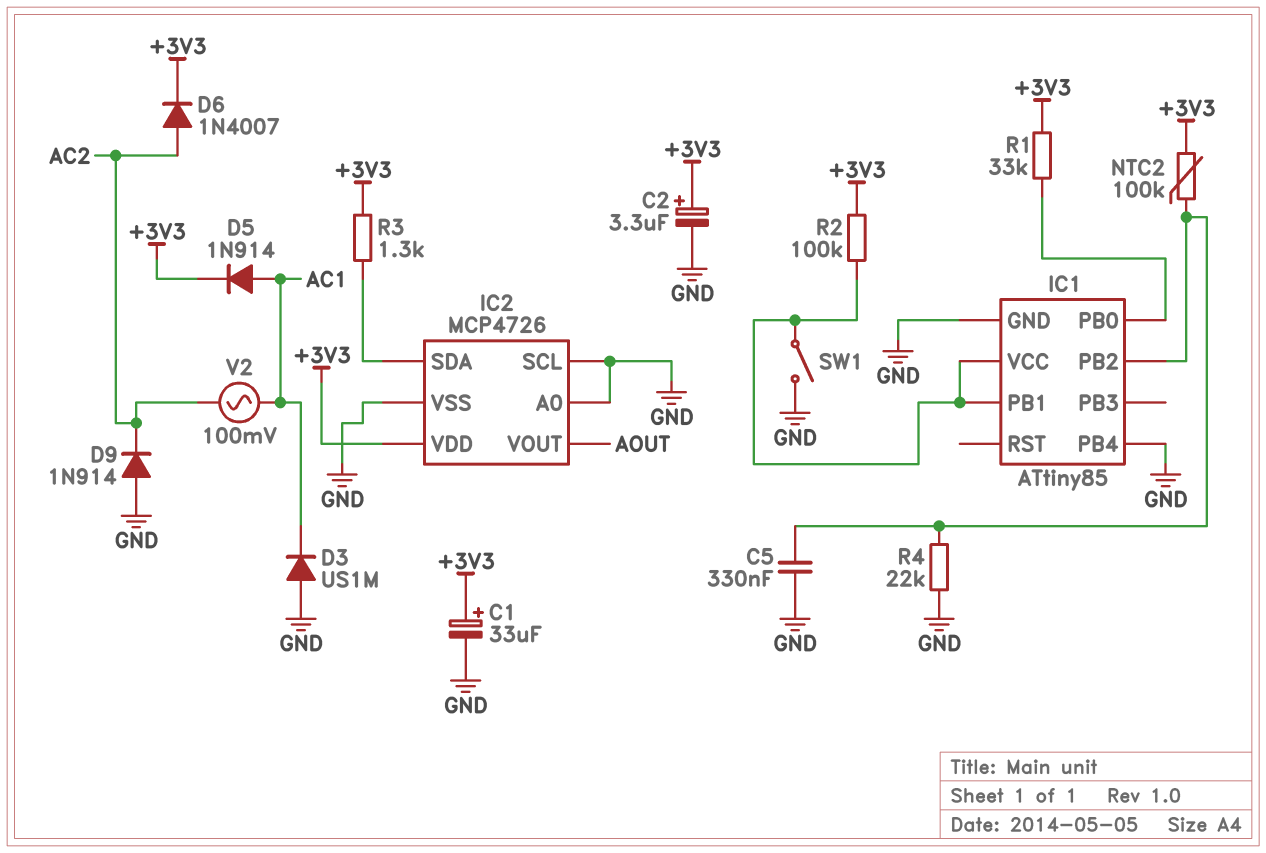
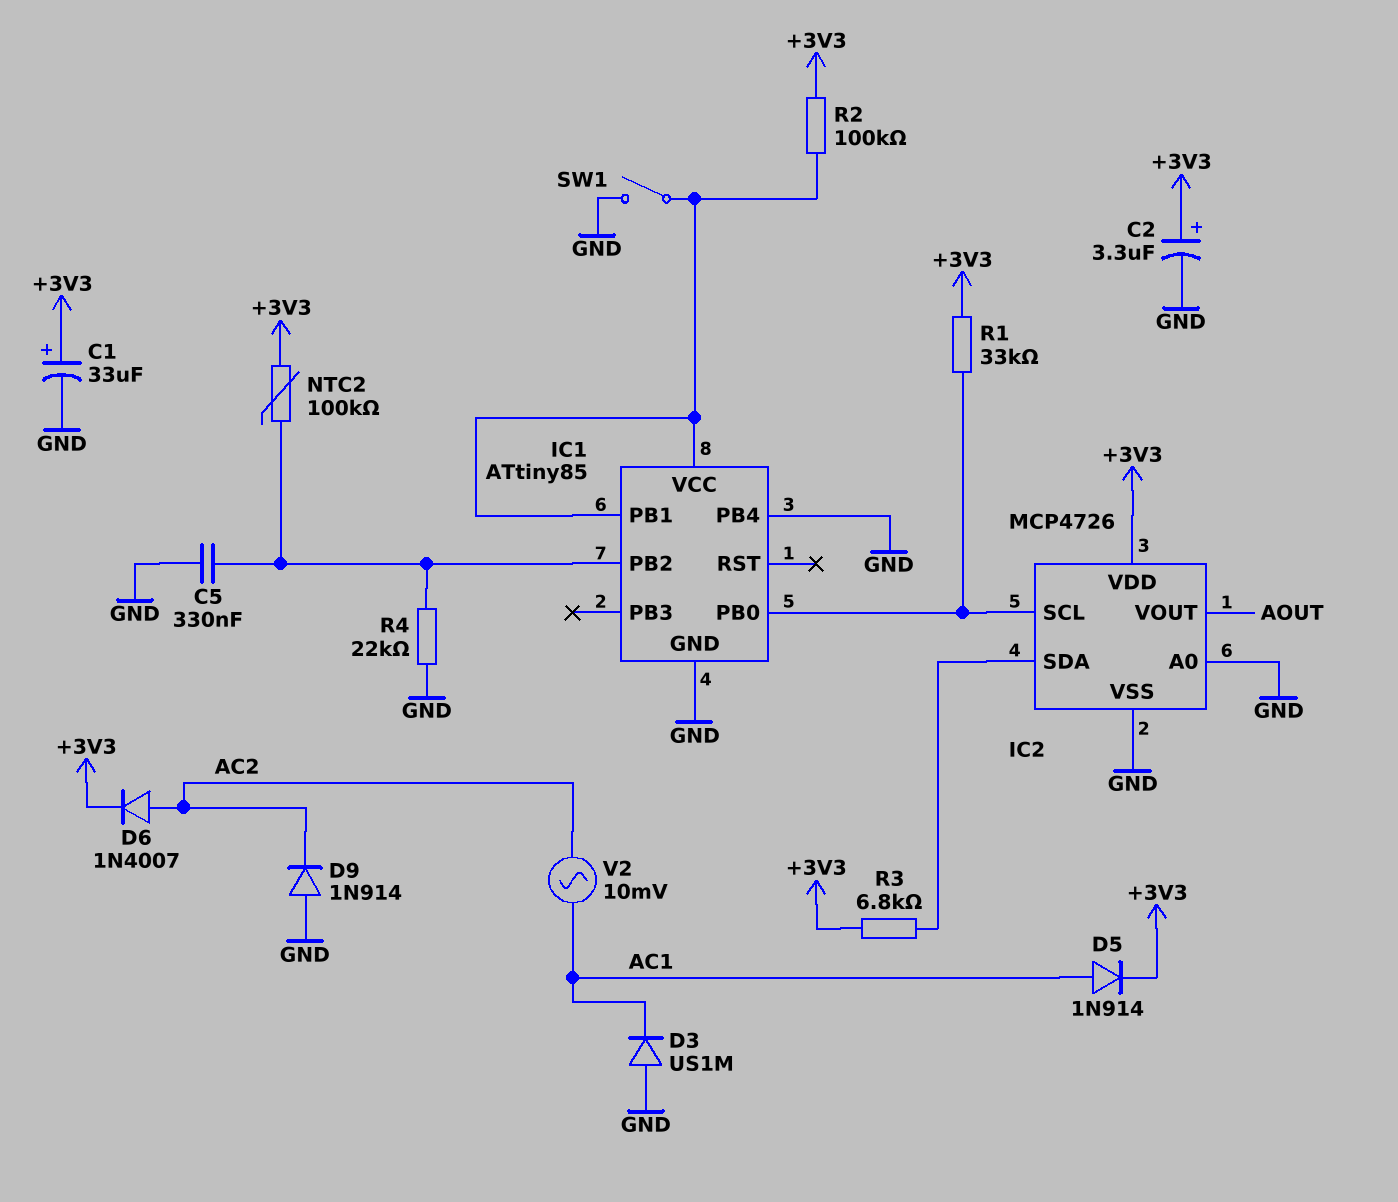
IC2 pin SCL: GND -> IC1/PB0
R3: 1.3k (+3V3, IC2/SDA) -> 6.8k (+3V3, IC2/SDA)
V2: AC 100mV (AC1, AC2) -> AC 10mV (AC1, AC2)

